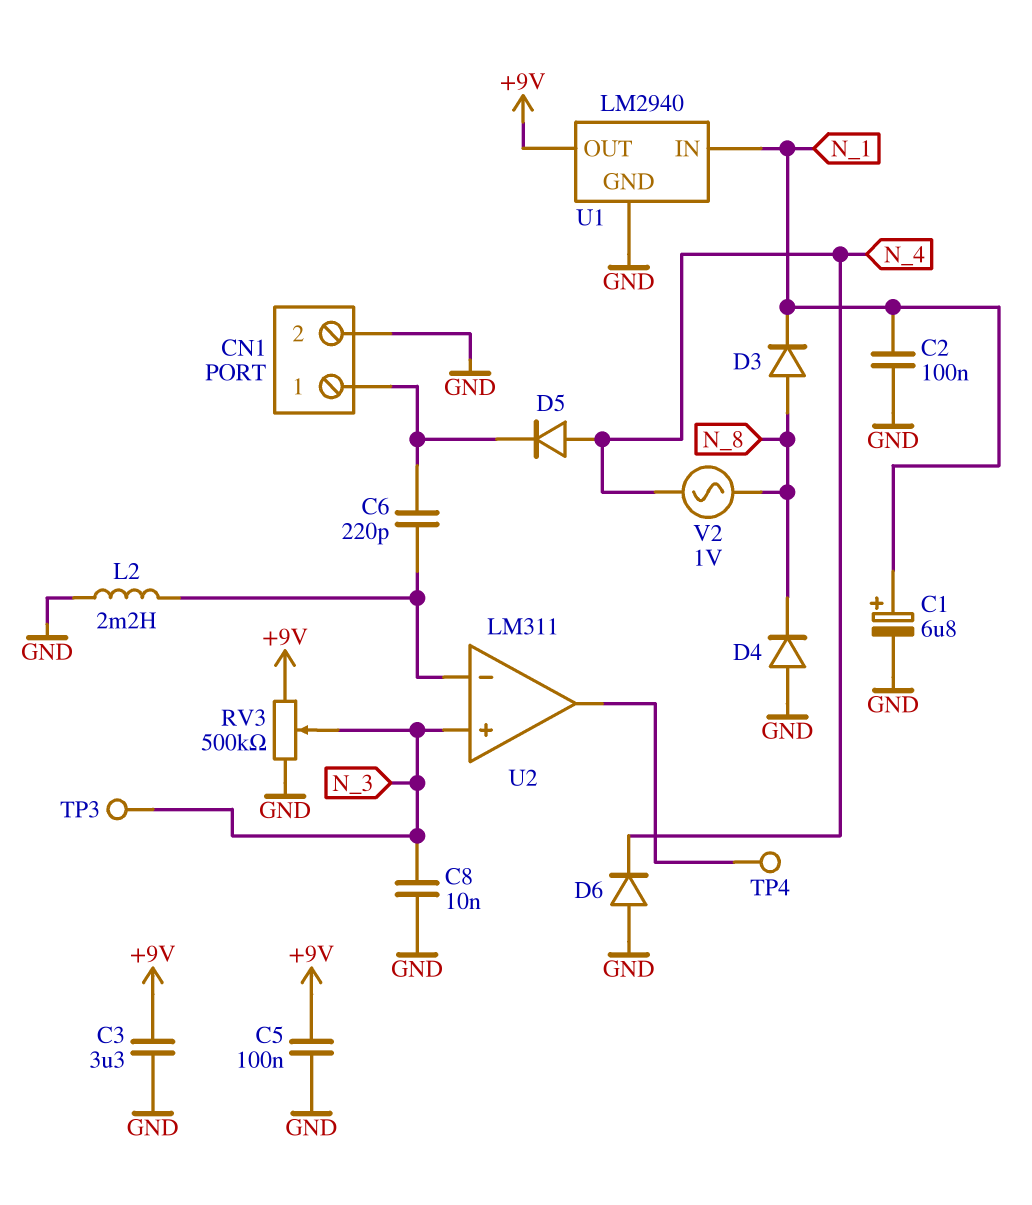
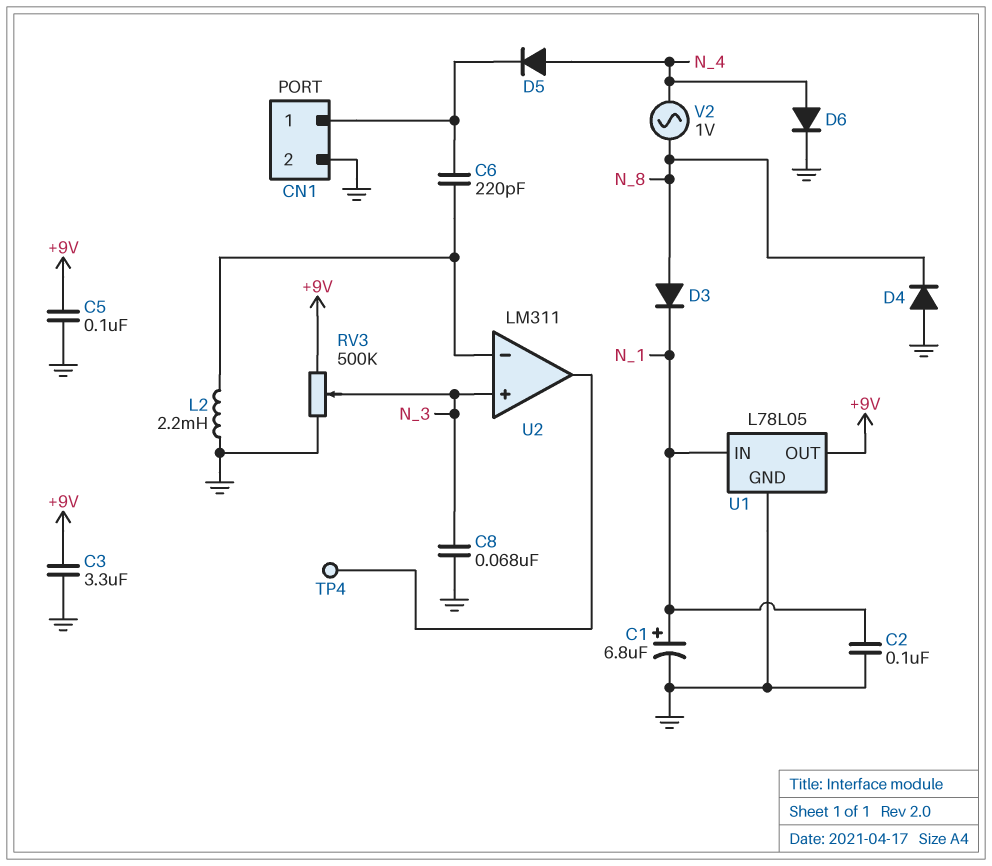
C8: 10nF (GND, N_3) -> 68nF (GND, N_3)
D6: diode (A GND, K N_4) -> diode (A N_4, K GND)
TP3: test point (N_3) -> none
U1: LM2940 -> L78L05

